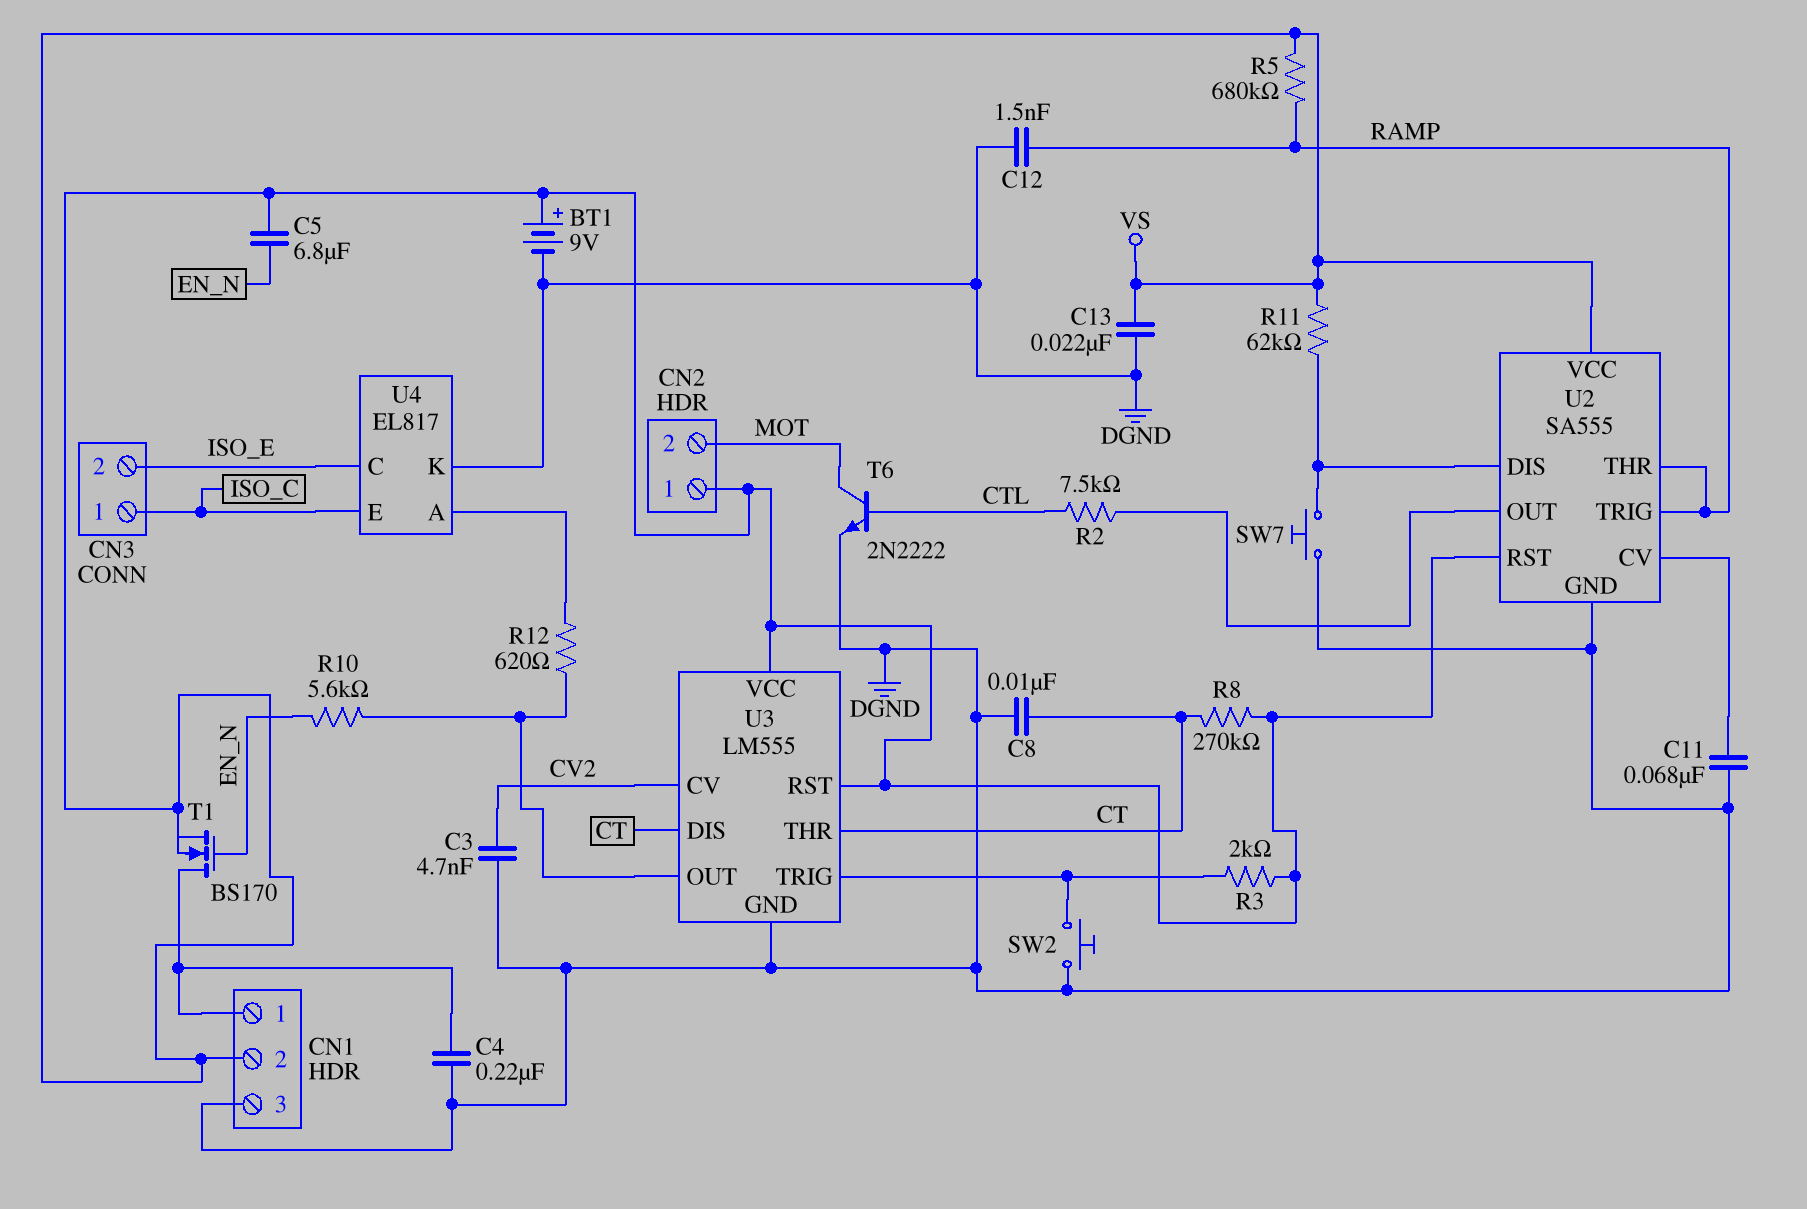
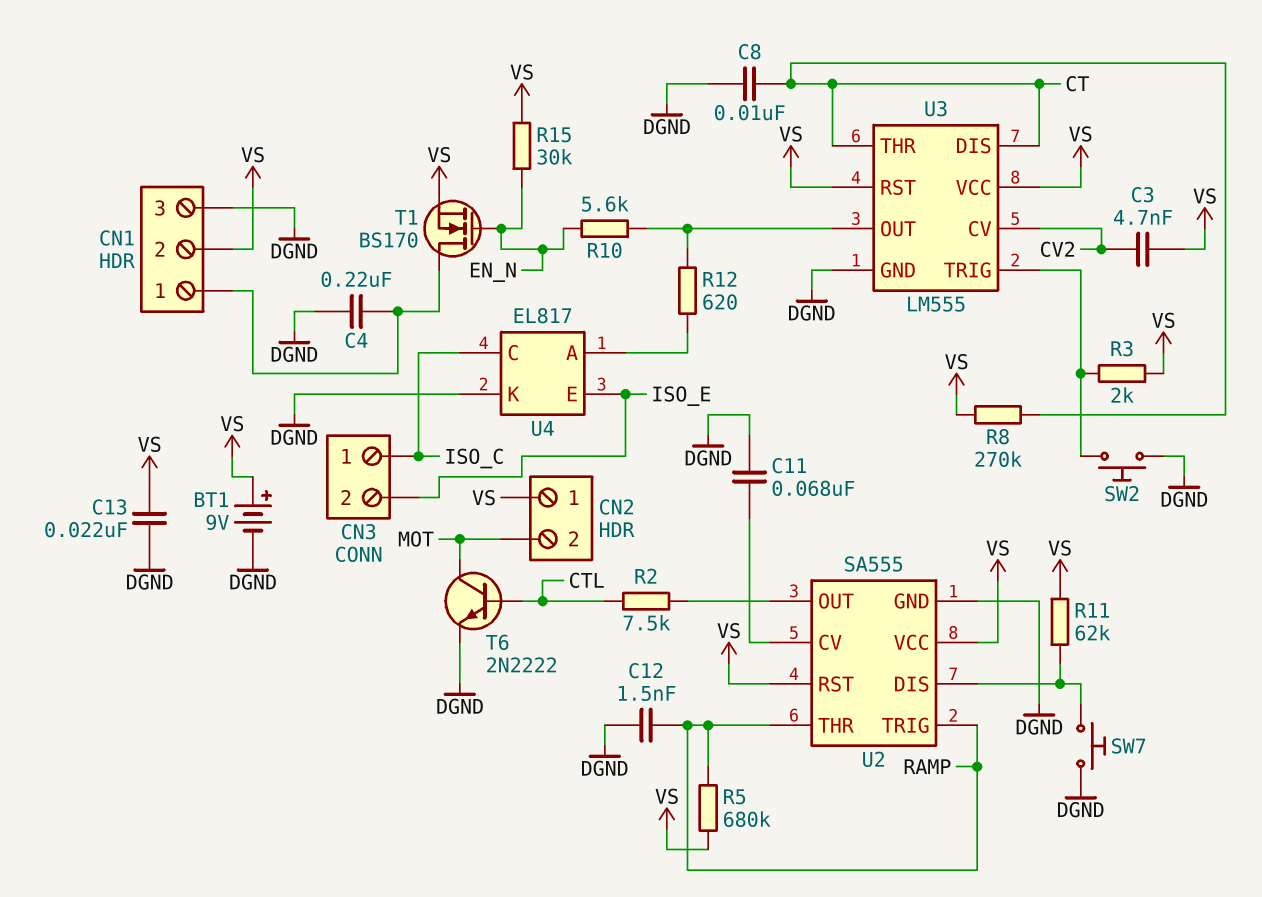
C3: 4.7nF (CV2, DGND) -> 4.7nF (CV2, VS)
C5: 6.8uF (EN_N, VS) -> none
R15: none -> 30k (EN_N, VS)
U4 pin C: ISO_E -> ISO_C
U4 pin E: ISO_C -> ISO_E

